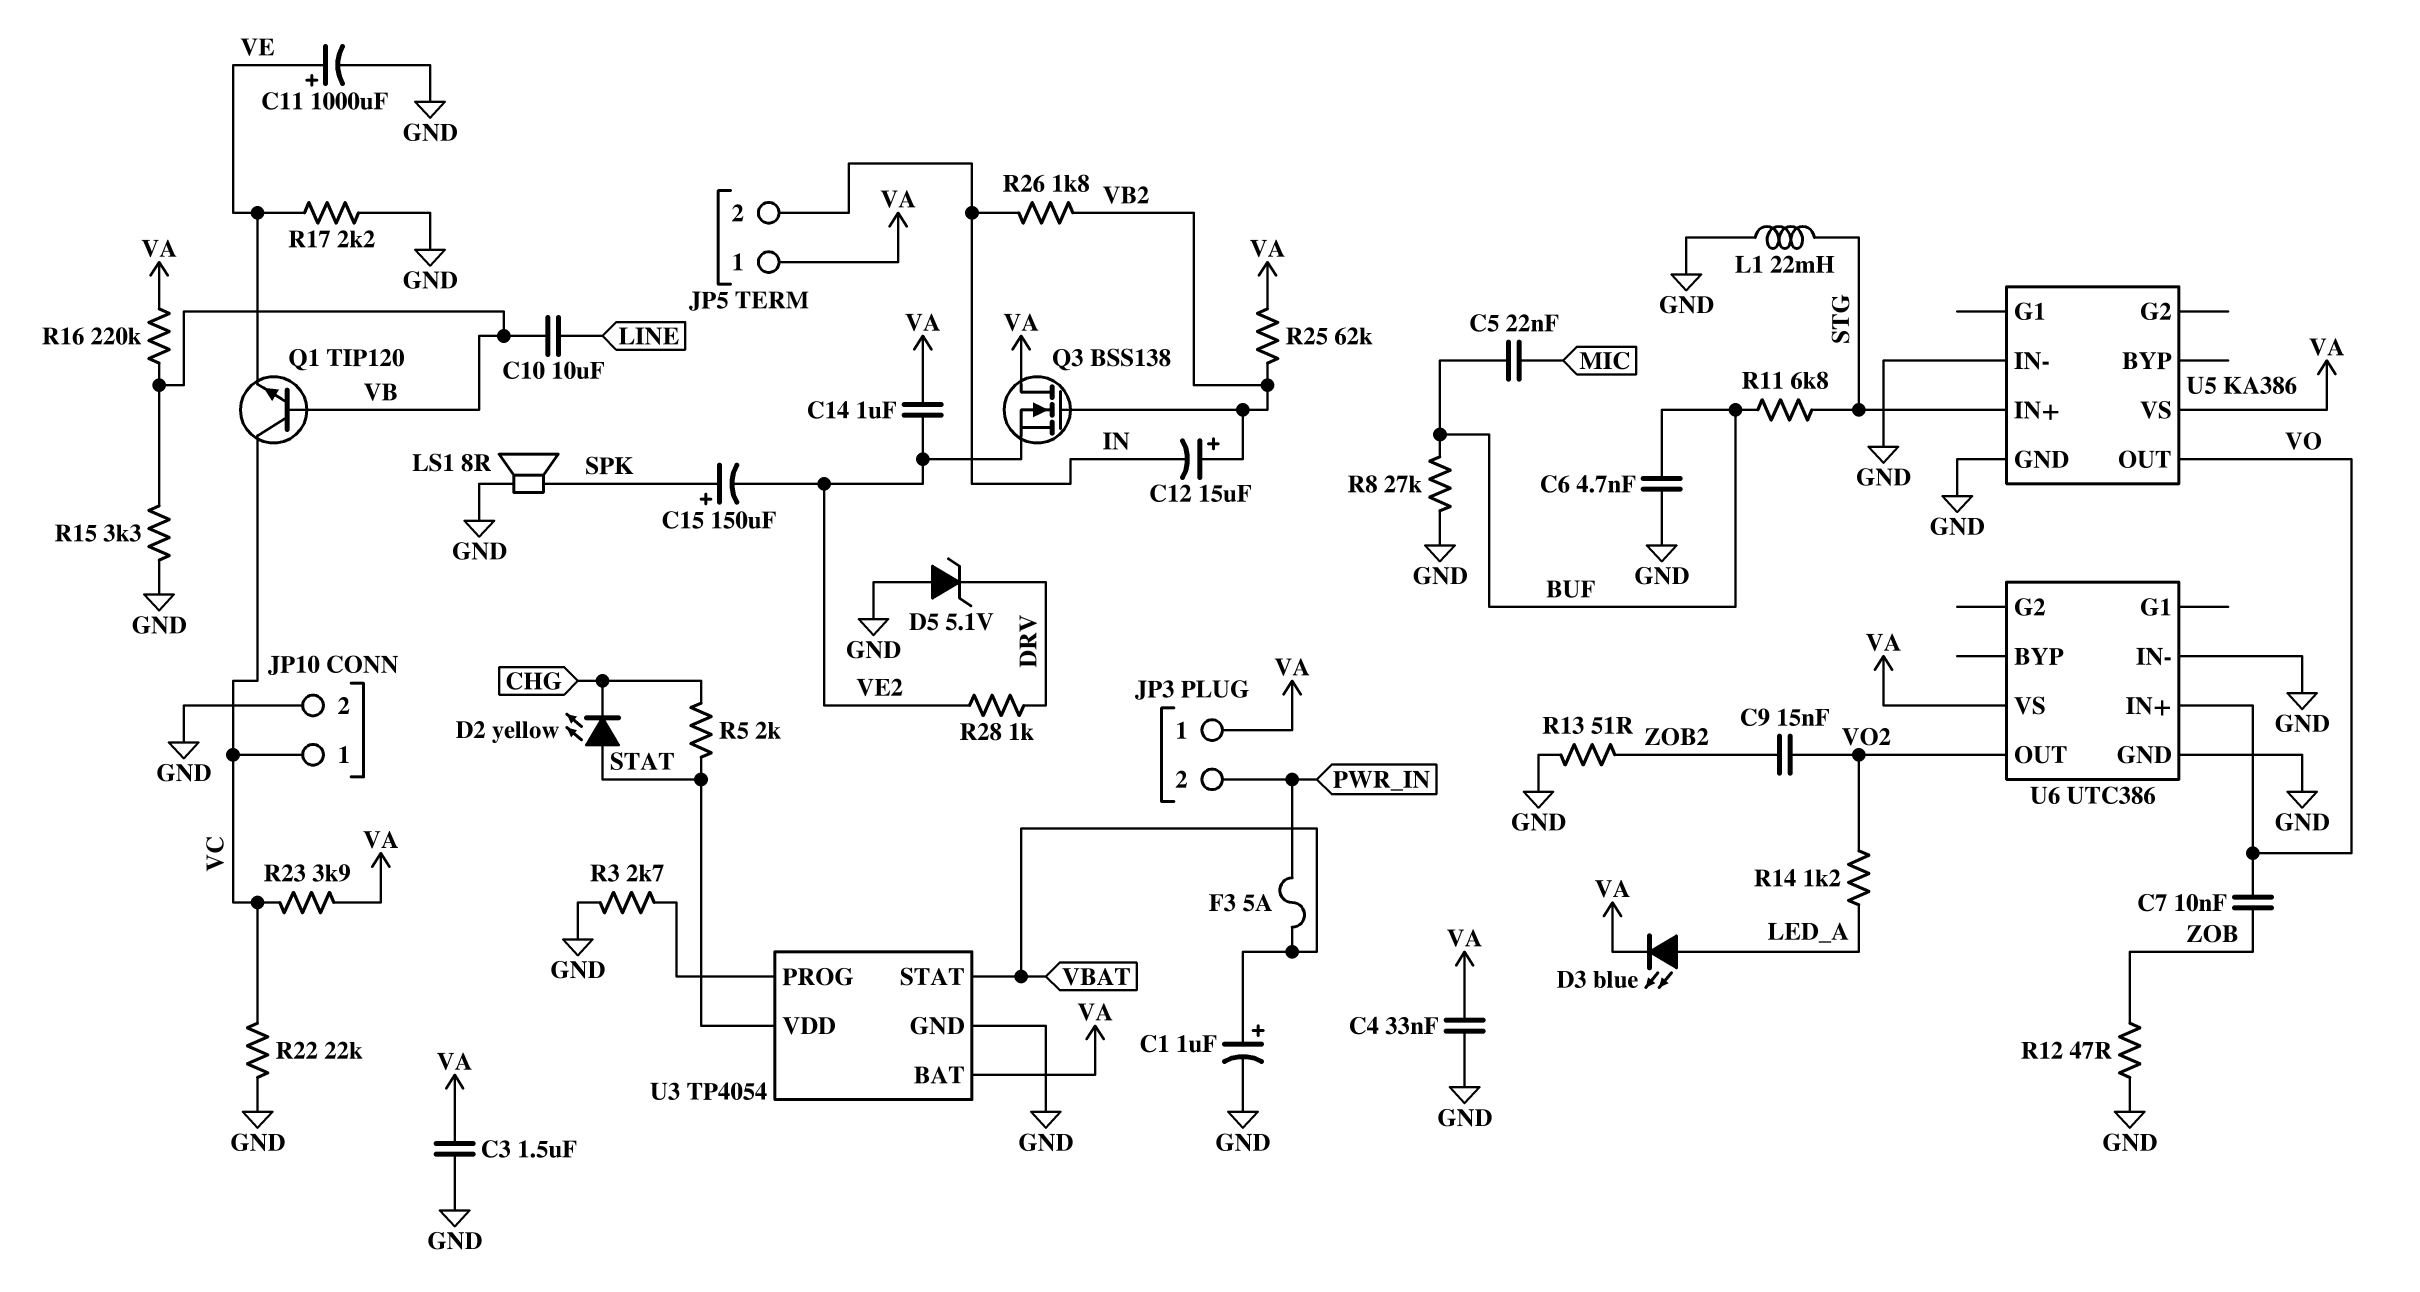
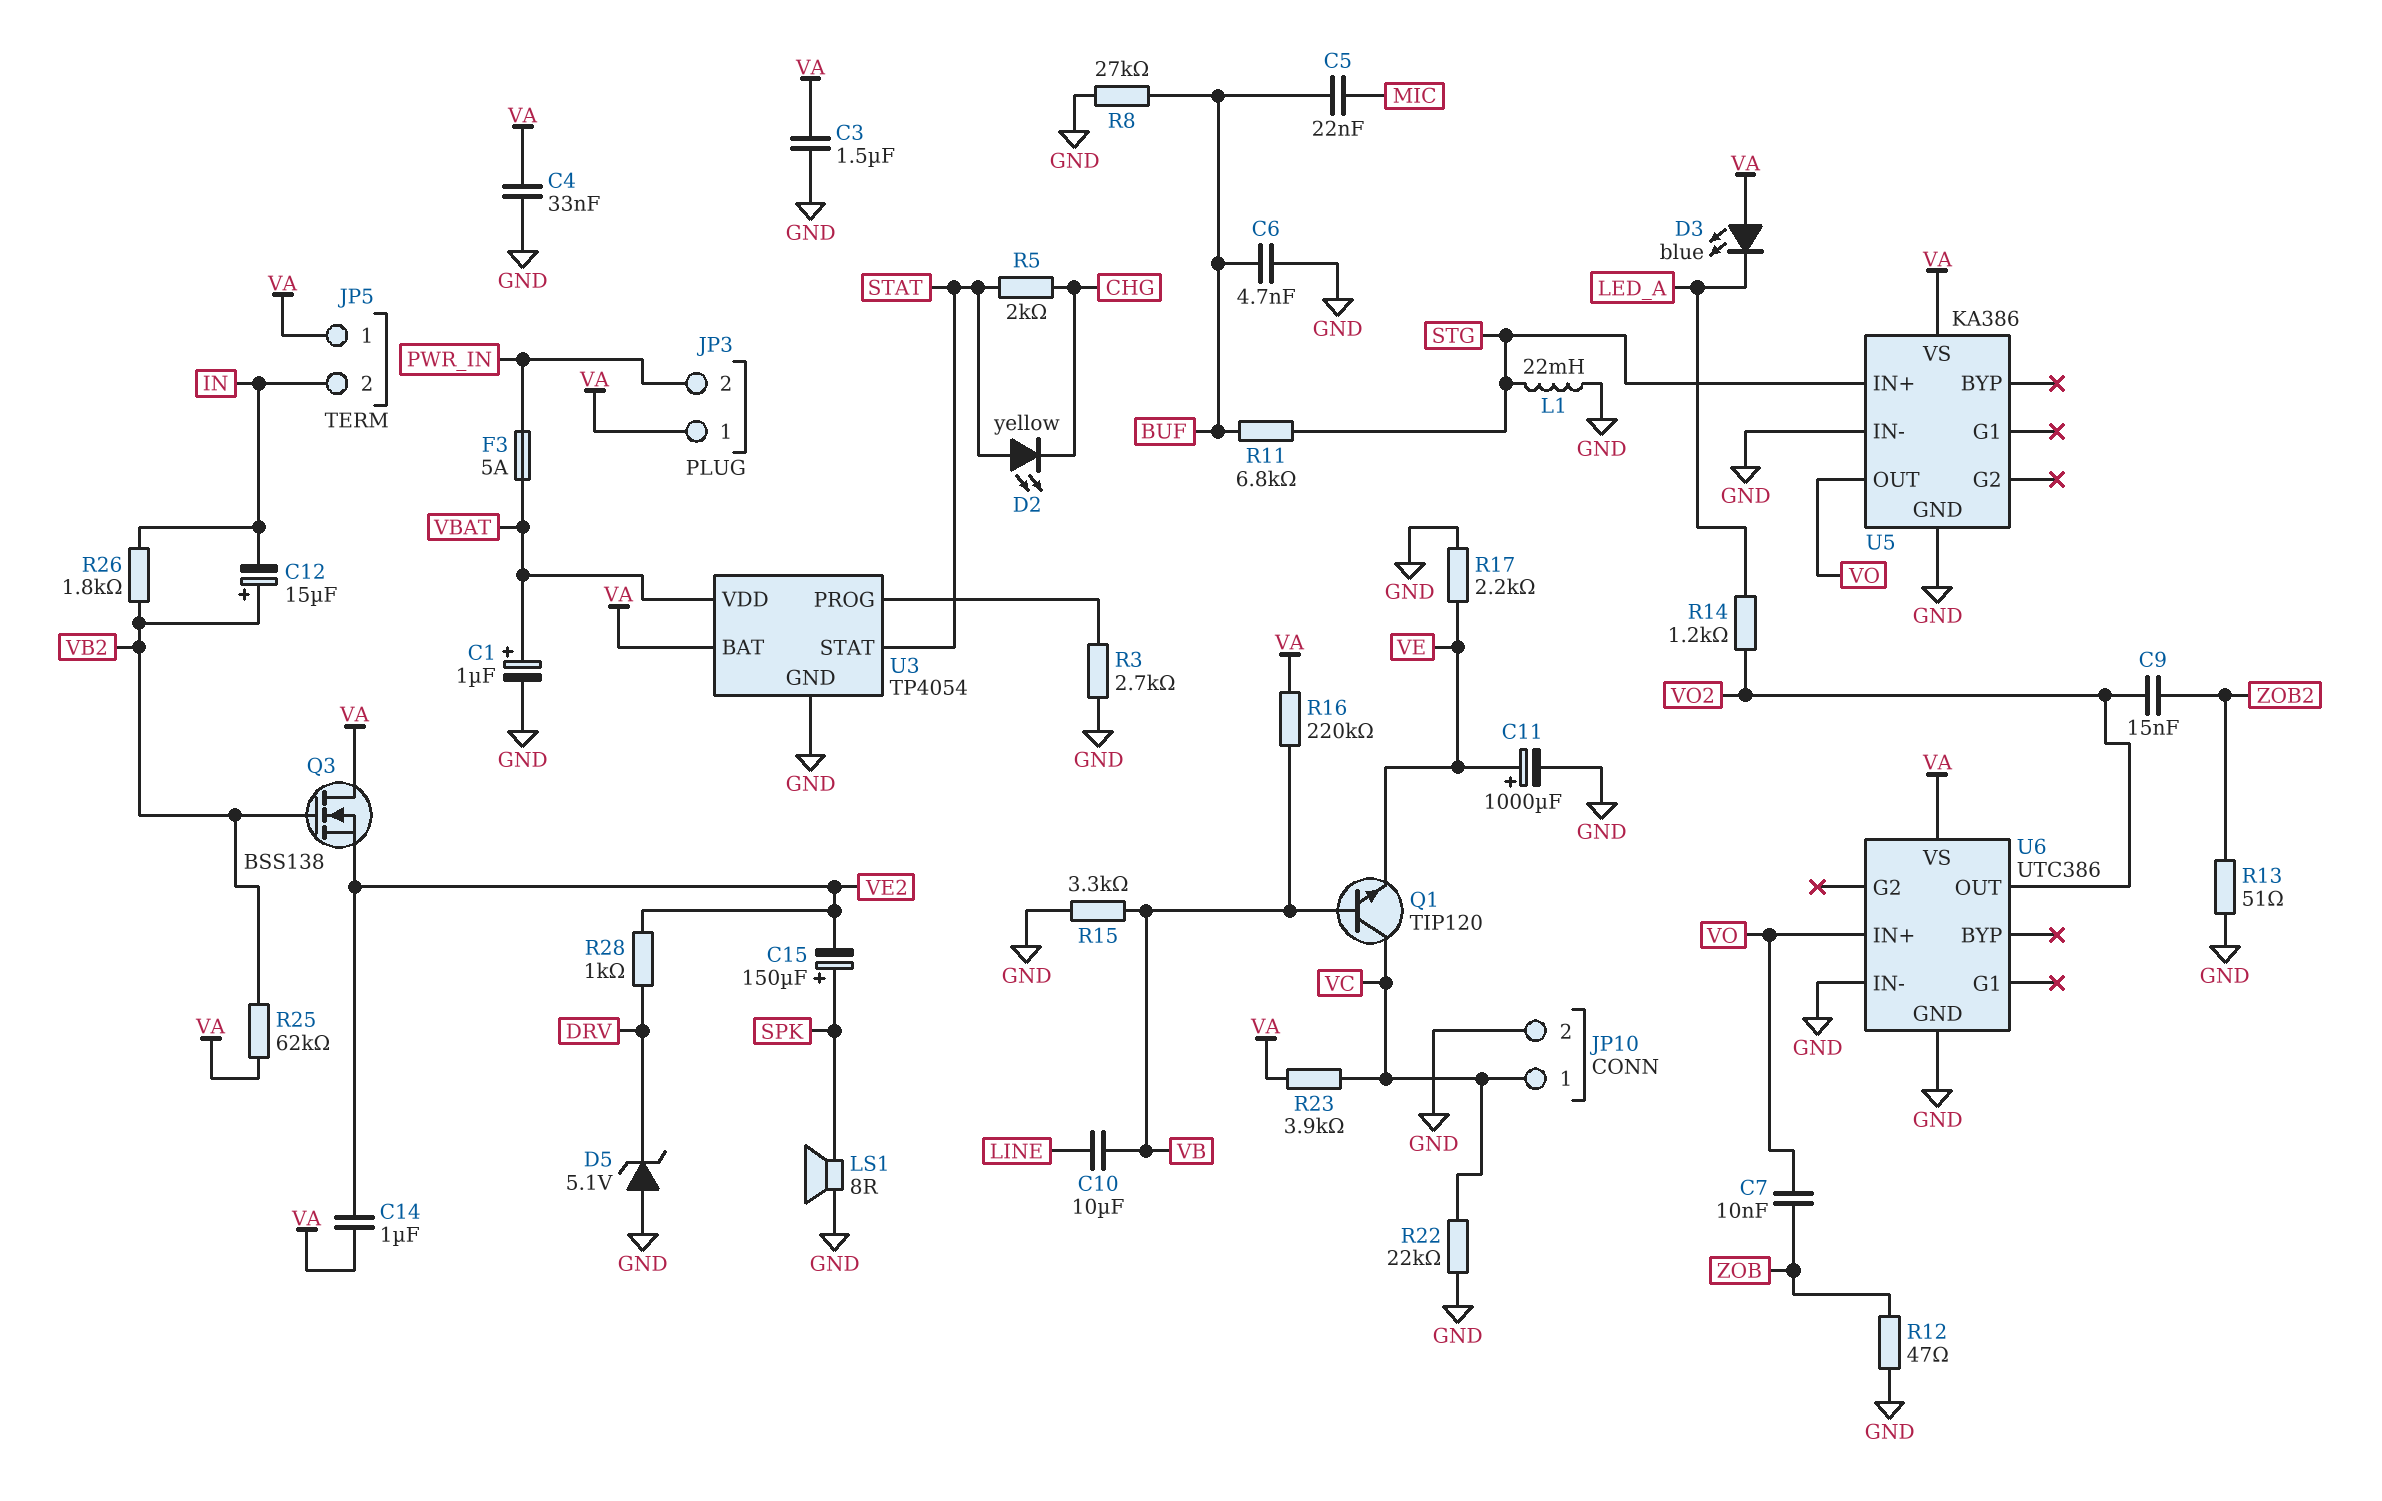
D3: LED blue (A LED_A, K VA) -> LED blue (A VA, K LED_A)
U3 pin STAT: VBAT -> STAT
U3 pin VDD: STAT -> VBAT

